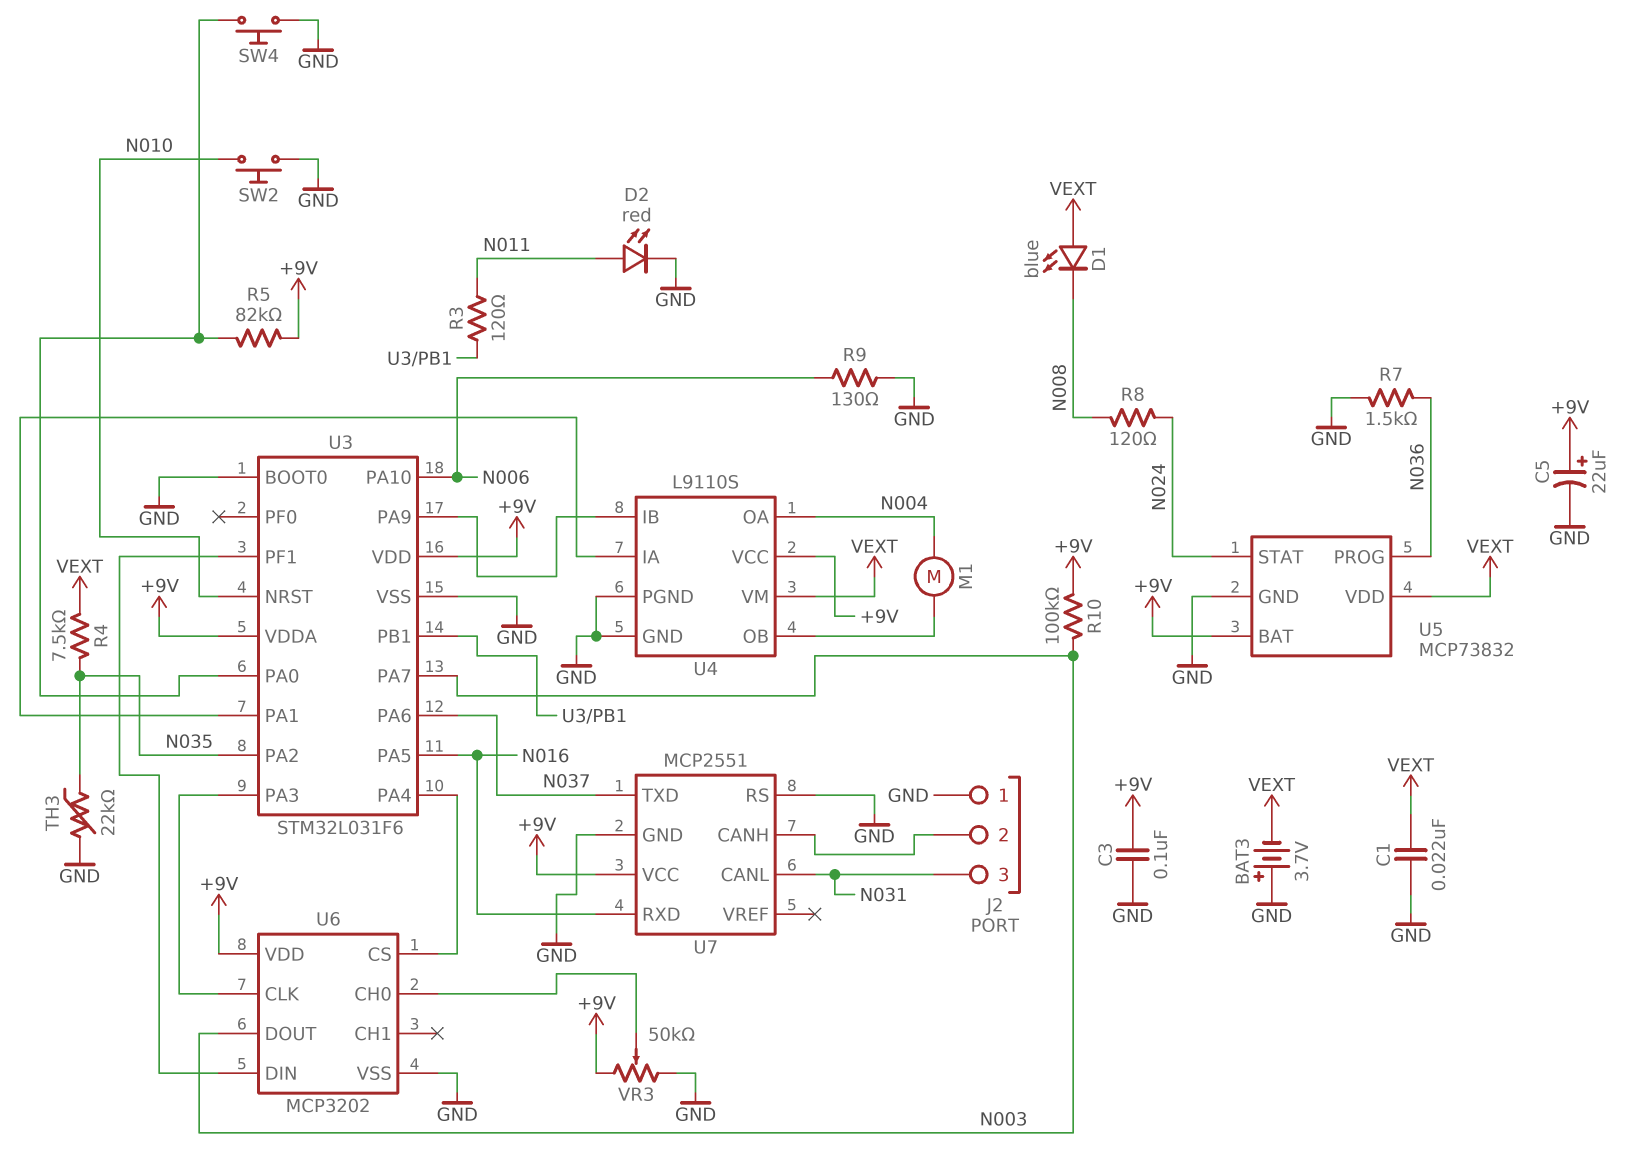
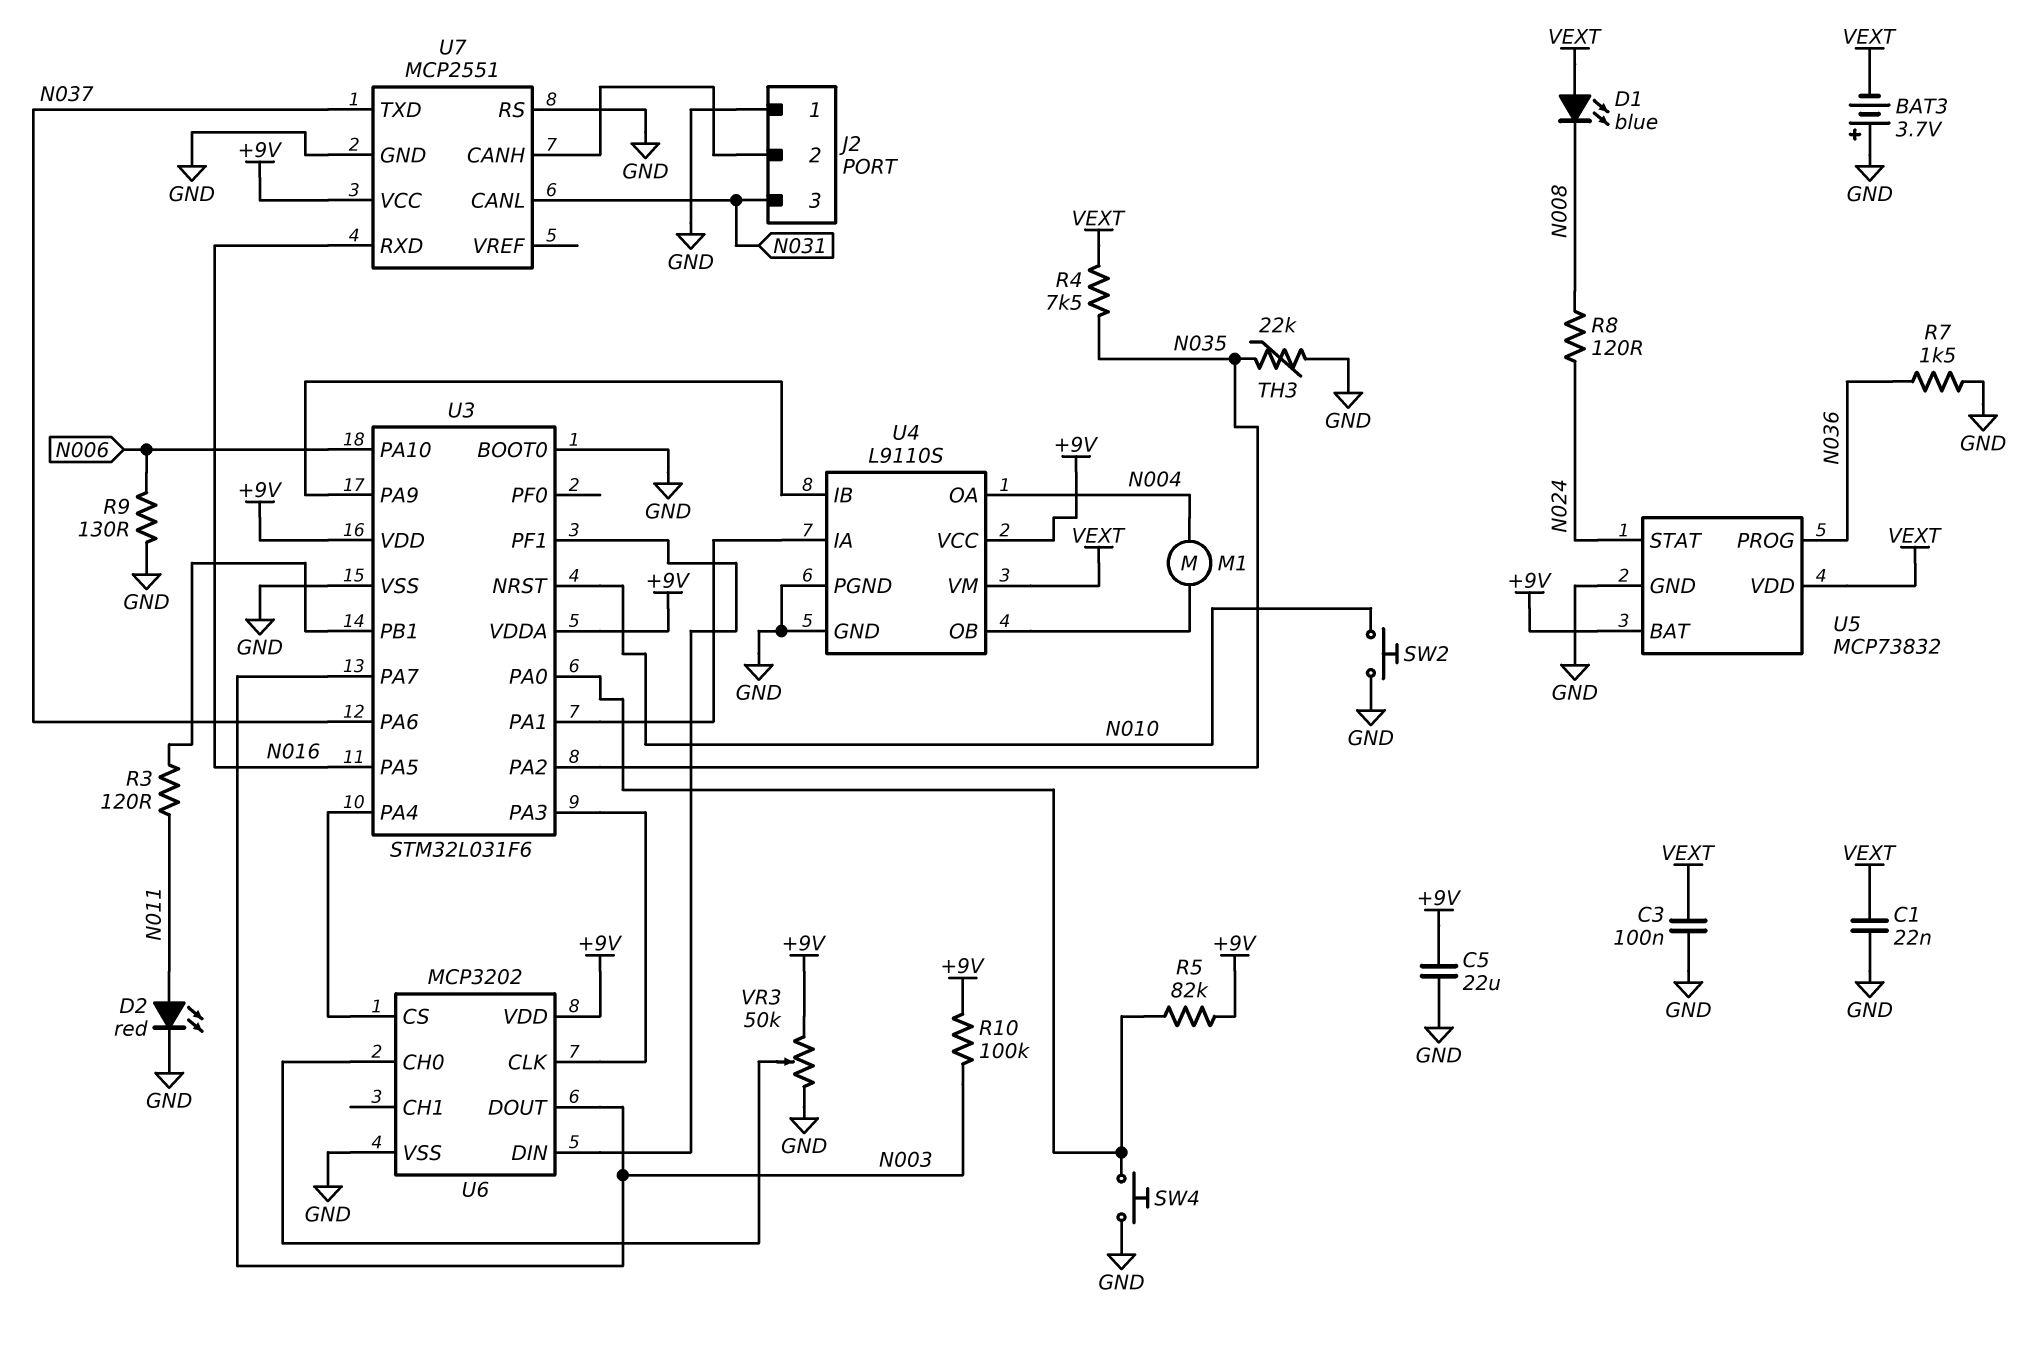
C3: 100nF (+9V, GND) -> 100nF (GND, VEXT)
C5: 22uF (plus +9V, minus GND) -> 22uF (+9V, GND)

